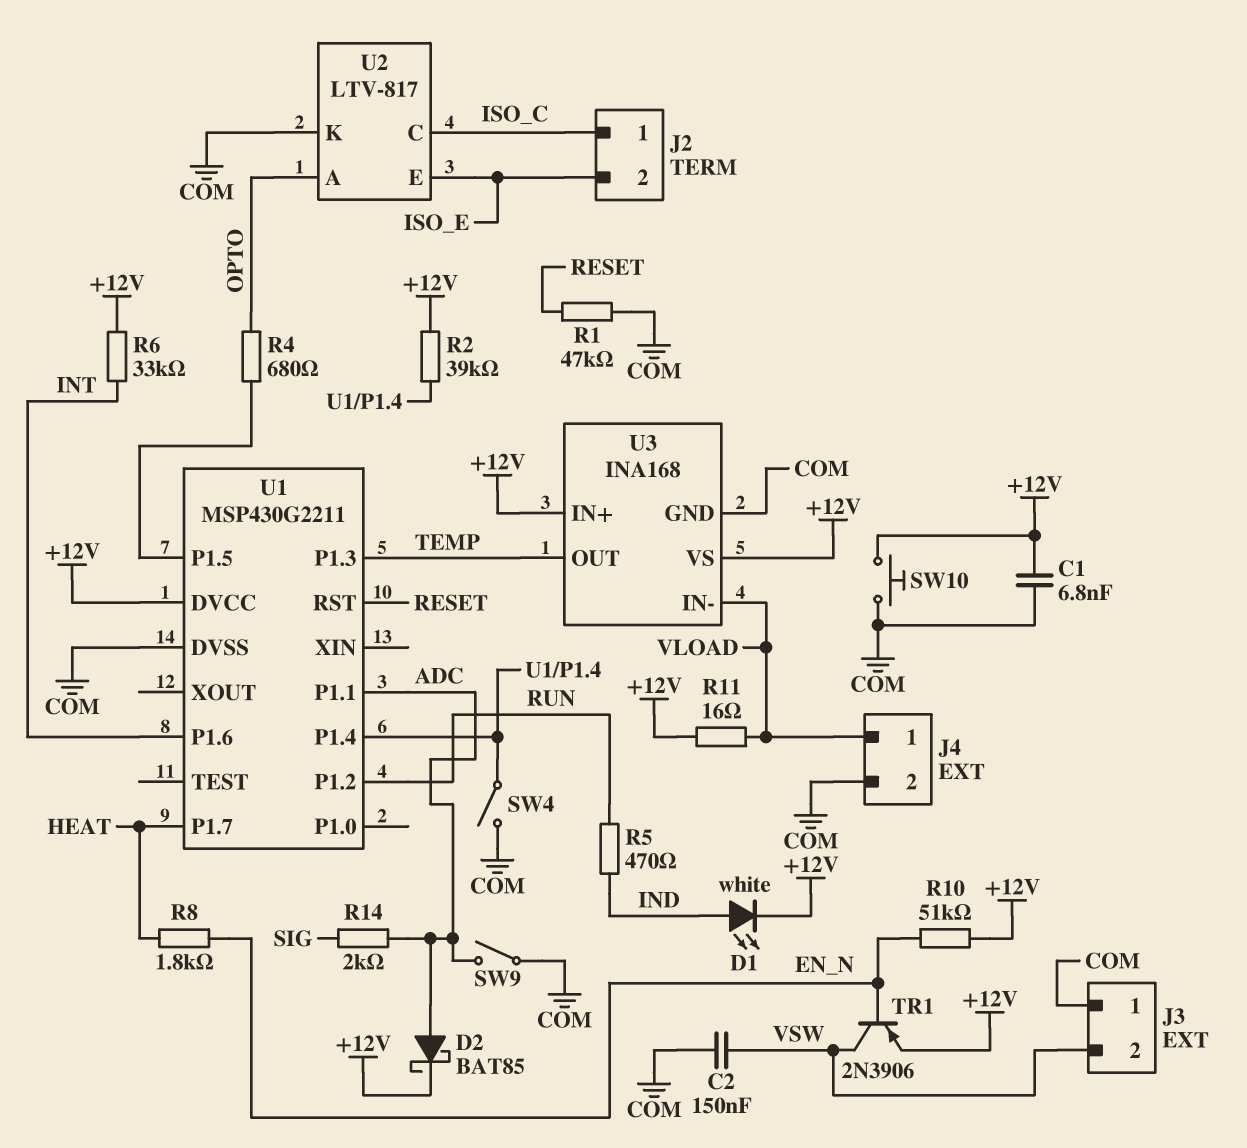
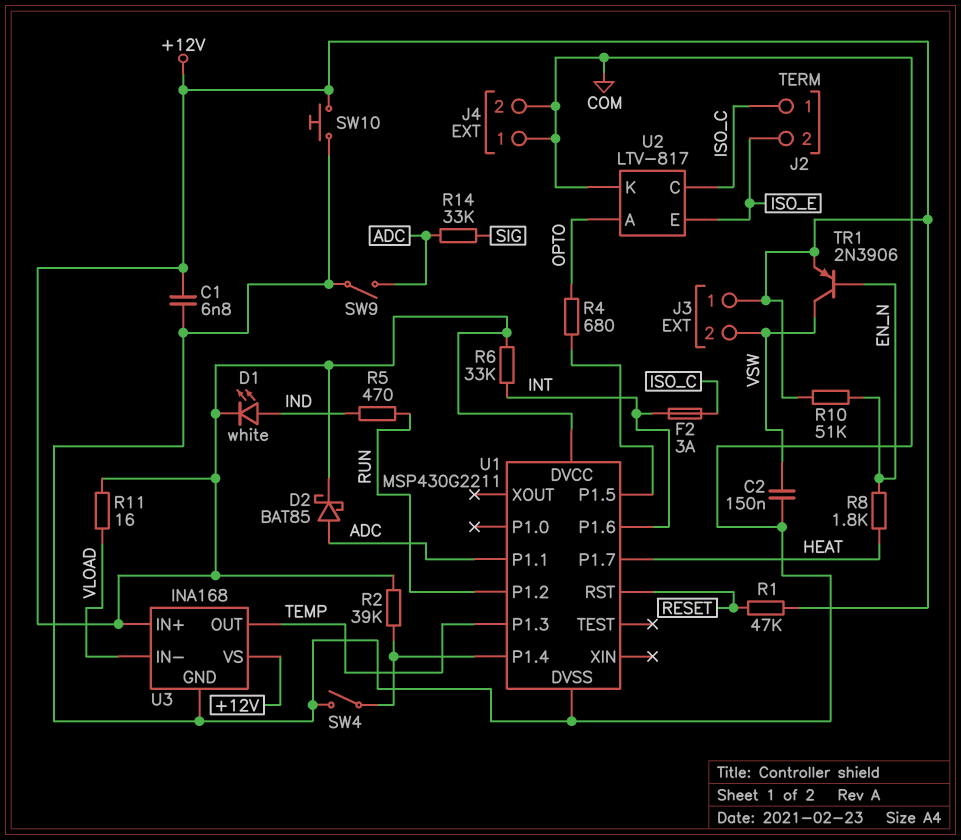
F2: none -> 3A (INT, ISO_C)
J3 pin 1: COM -> +12V
J4 pin 1: VLOAD -> COM
R1: 47k (COM, RESET) -> 47k (+12V, RESET)
R14: 2k (ADC, SIG) -> 33k (ADC, SIG)

